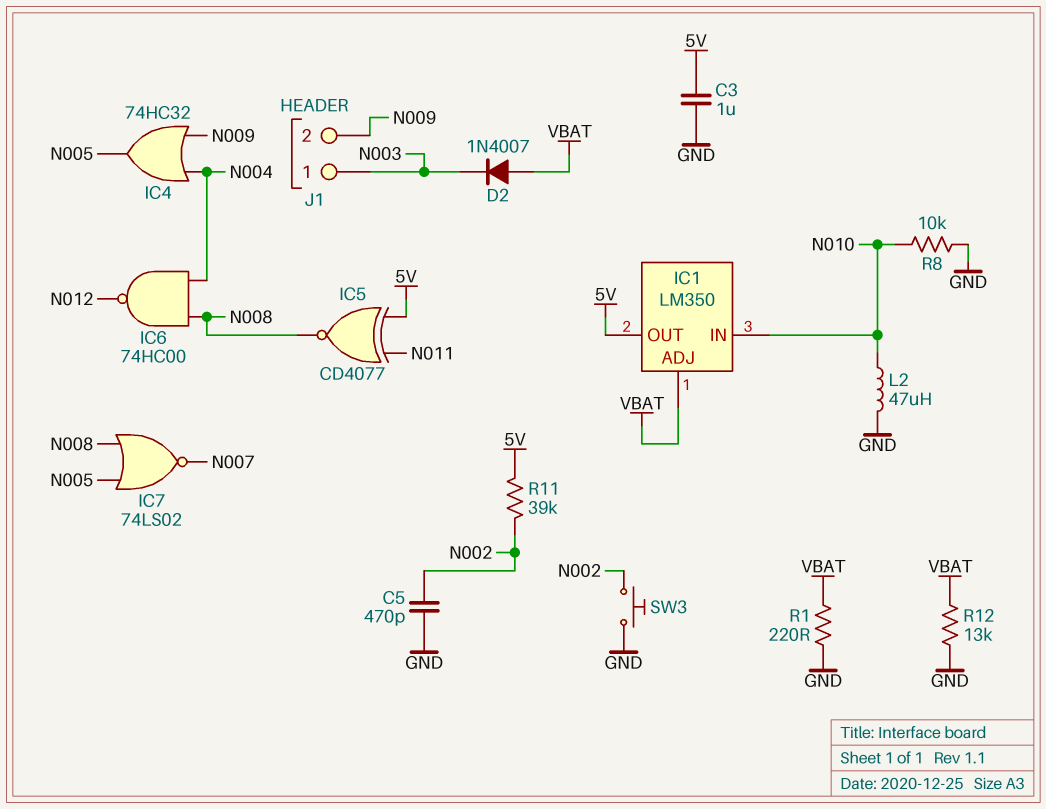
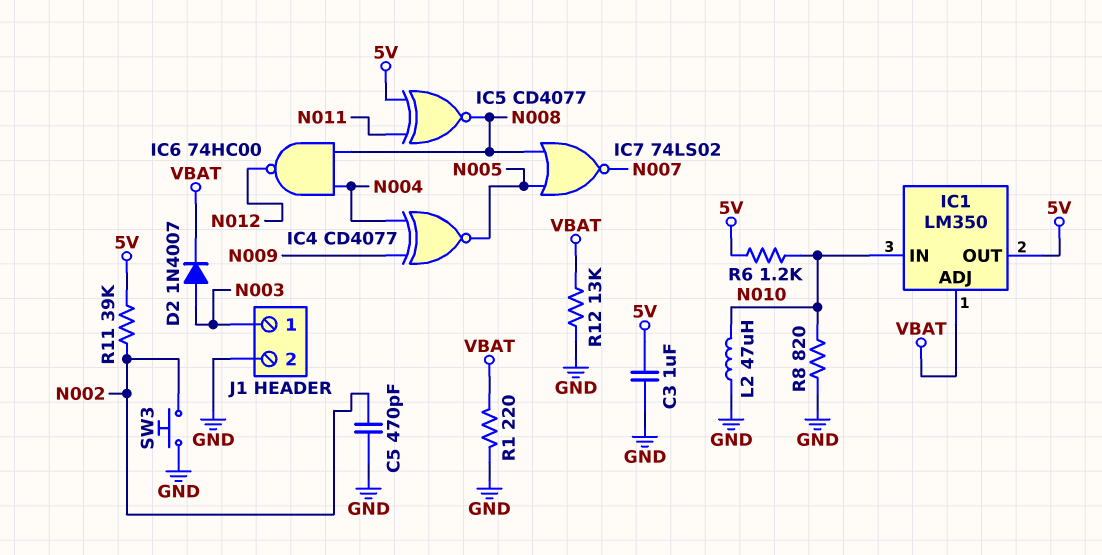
D2: diode 1N4007 (A VBAT, K N003) -> diode 1N4007 (A N003, K VBAT)
IC4: OR 74HC32 (in N004, in N009, out N005) -> XNOR CD4077 (in N004, in N009, out N005)
J1 pin 2: N009 -> GND
R6: none -> 1.2k (5V, N010)
R8: 10k (GND, N010) -> 820 (GND, N010)

